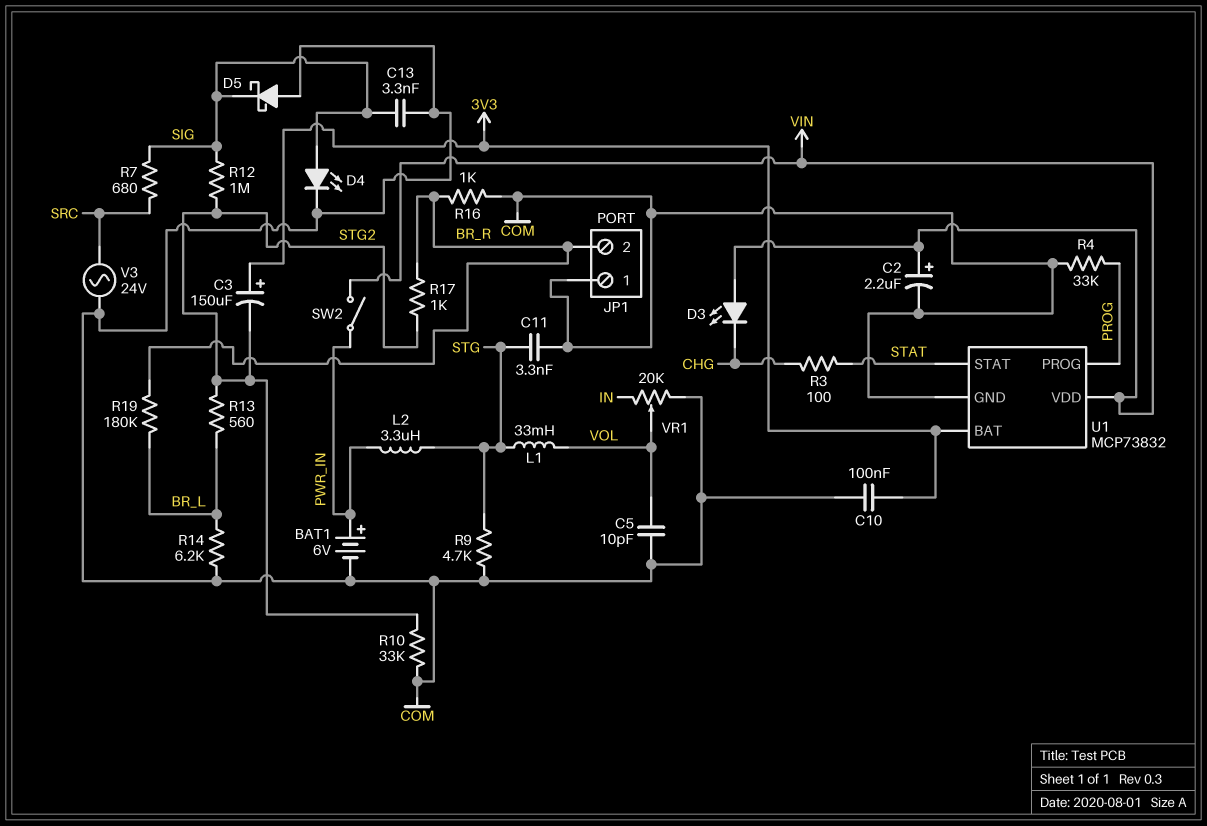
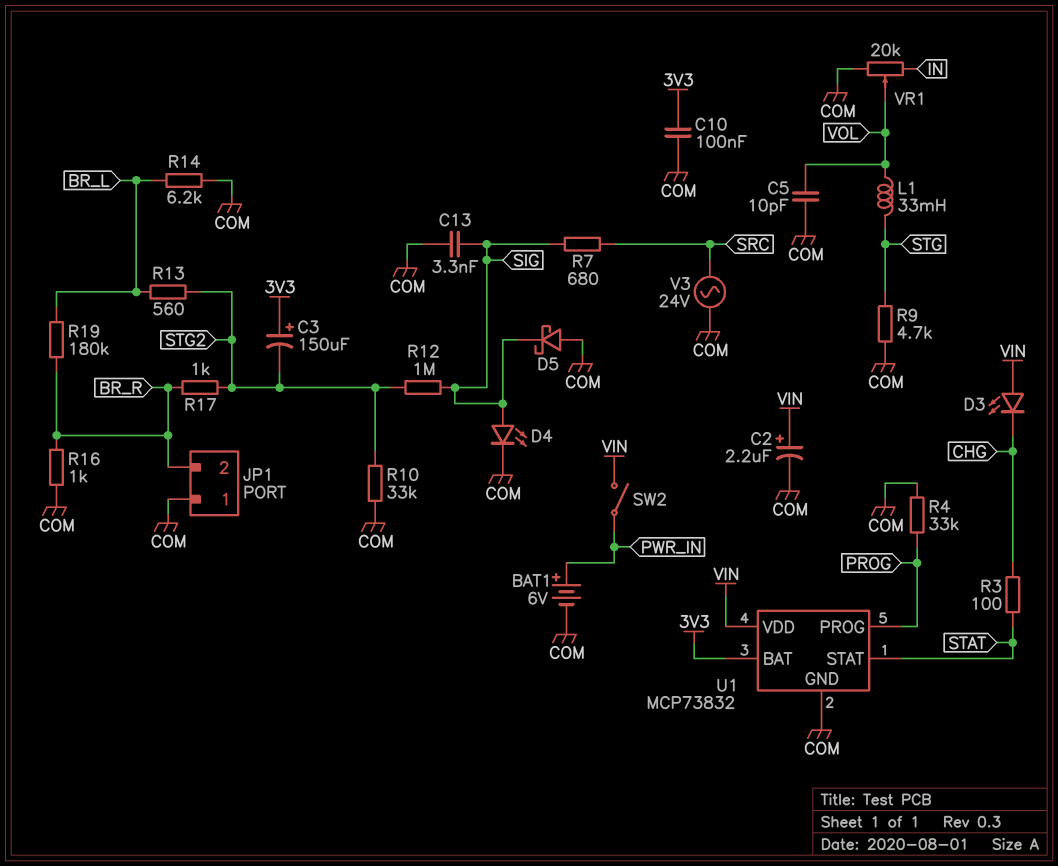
C11: 3.3nF (COM, STG) -> none
L2: 3.3uH (PWR_IN, STG) -> none

